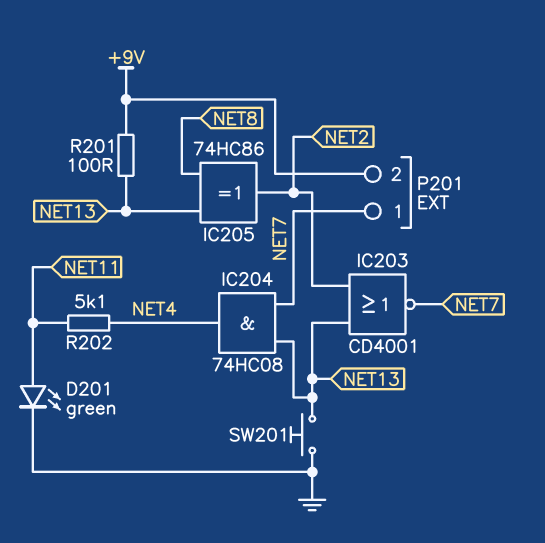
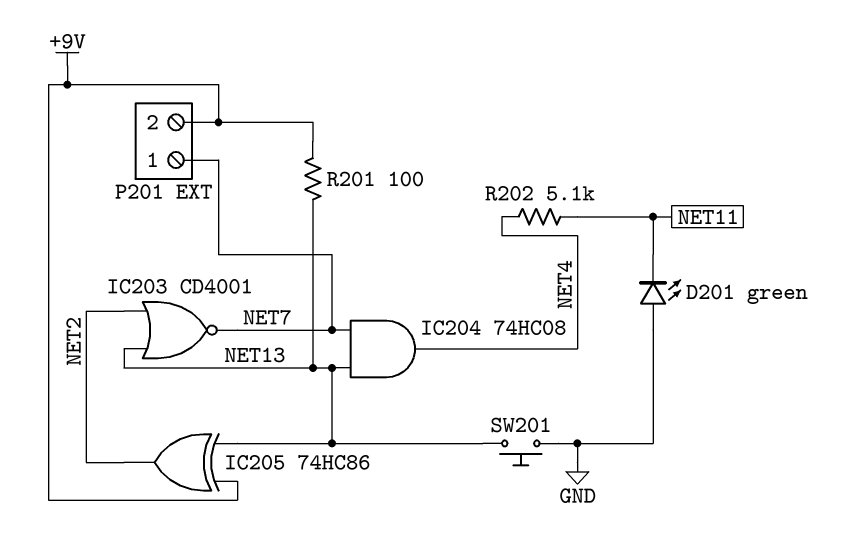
D201: LED green (A NET11, K GND) -> LED green (A GND, K NET11)
IC205: XOR 74HC86 (in NET8, in NET13, out NET2) -> XOR 74HC86 (in +9V, in NET13, out NET2)

